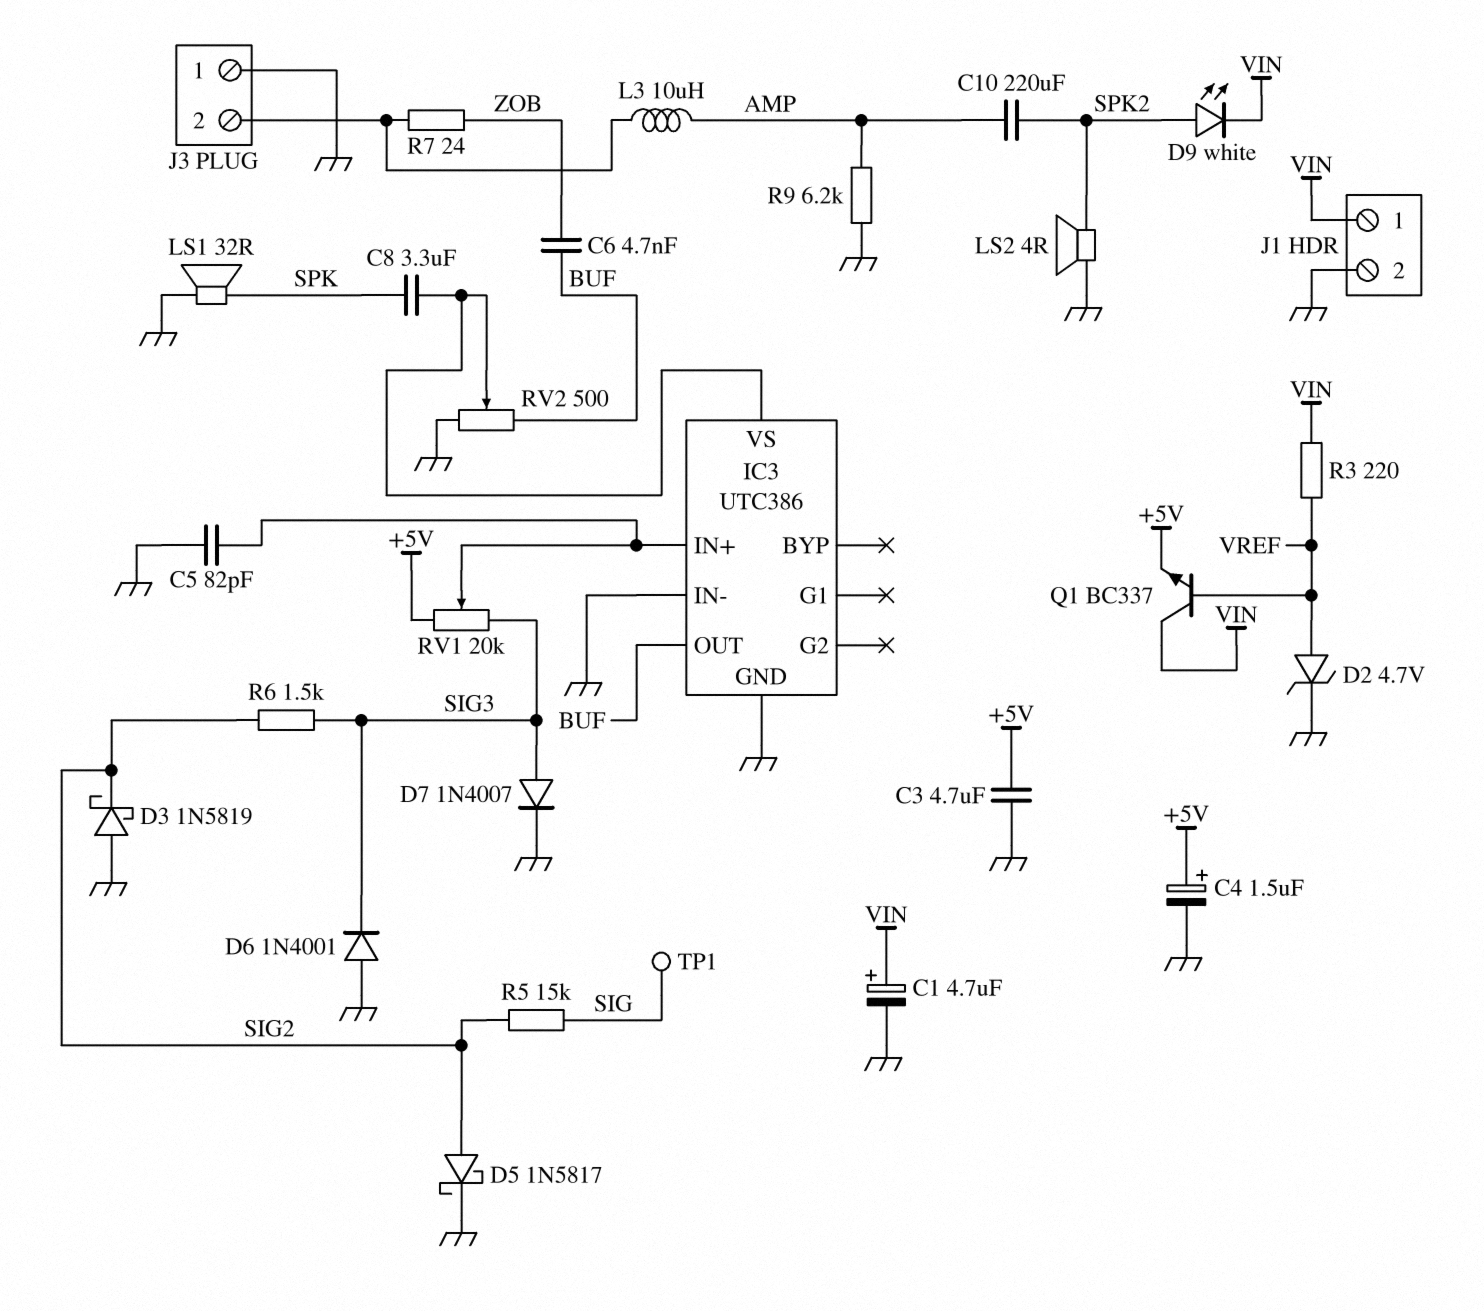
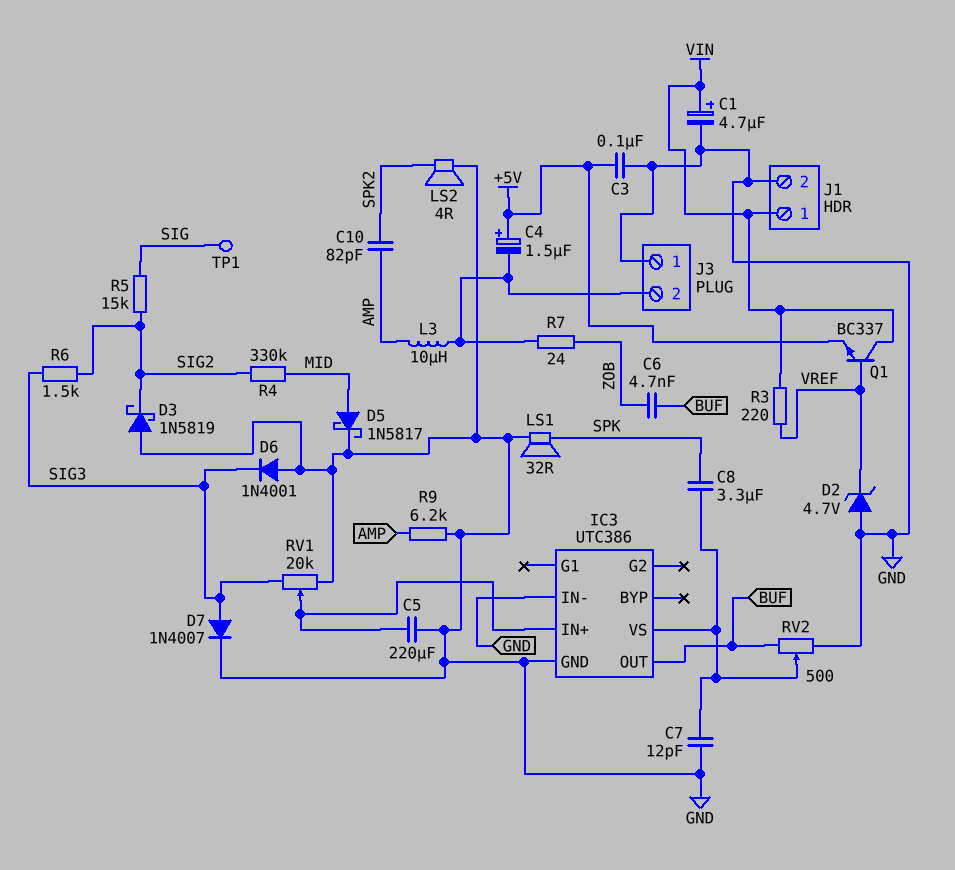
C3: 4.7uF (+5V, GND) -> 100nF (+5V, GND)
C4: 1.5uF (plus +5V, minus GND) -> 1.5uF (plus +5V, minus J3/2)
C5: 82pF (GND, IC3/IN+) -> 220uF (GND, IC3/IN+)
C7: none -> 12pF (GND, IC3/VS)
C10: 220uF (AMP, SPK2) -> 82pF (AMP, SPK2)
D2: zener 4.7V (A VREF, K GND) -> zener 4.7V (A GND, K VREF)
D5: schottky 1N5817 (A SIG2, K GND) -> schottky 1N5817 (A MID, K GND)
D9: LED white (A SPK2, K VIN) -> none
R4: none -> 330k (MID, SIG2)
RV1: 20k (+5V, SIG3, wiper IC3/IN+) -> 20k (GND, SIG3, wiper IC3/IN+)

